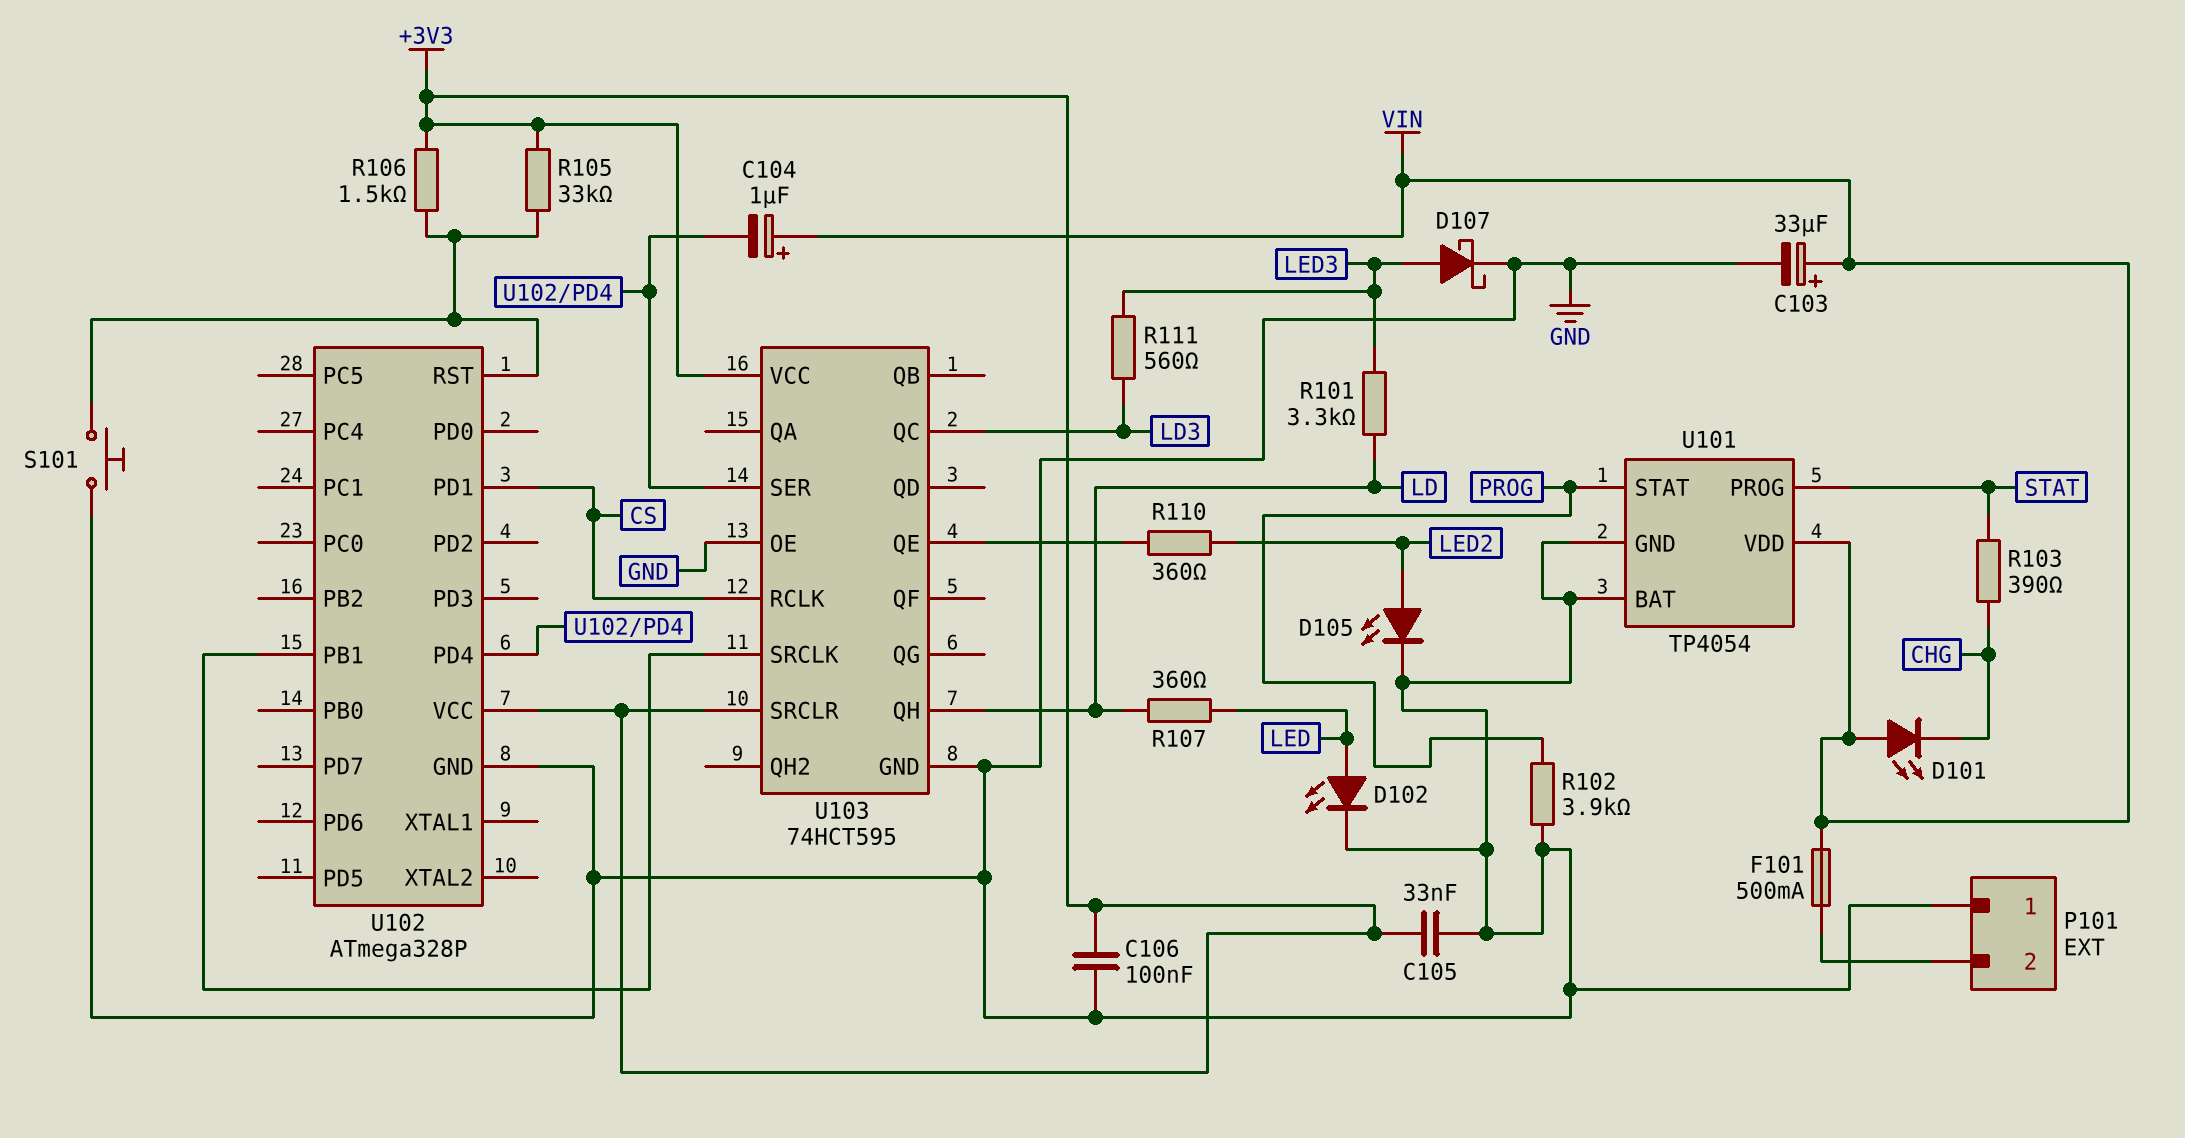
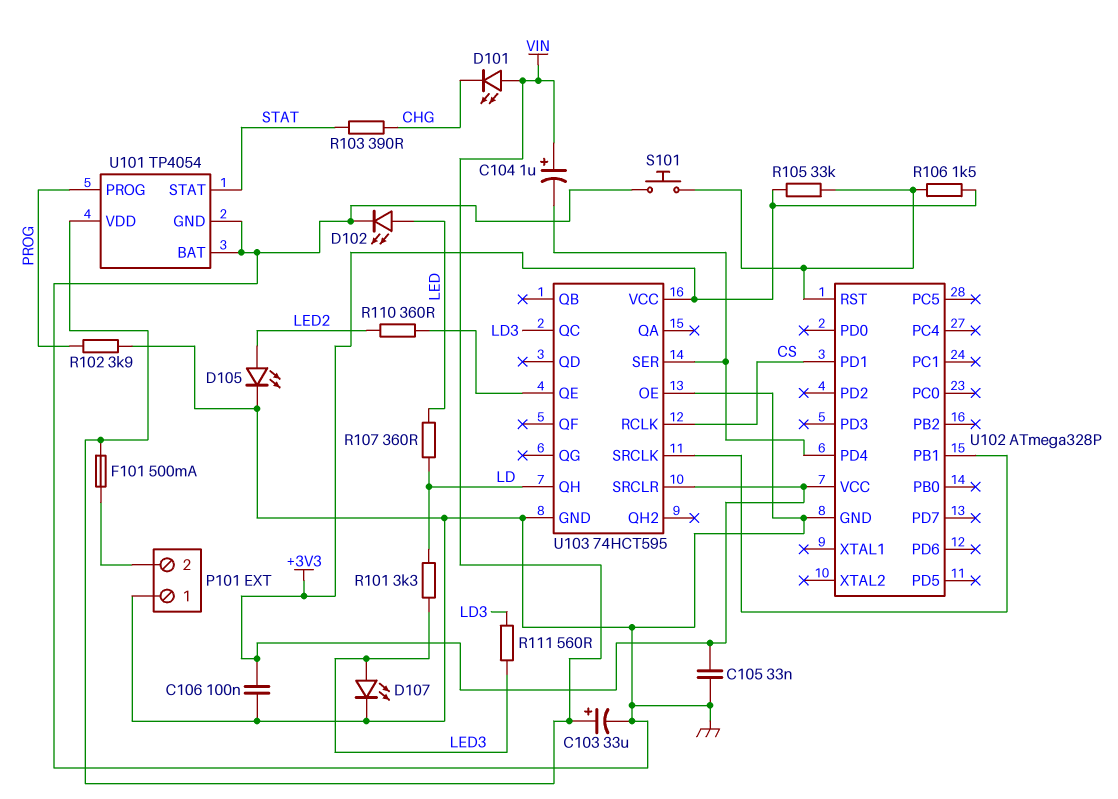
D107: schottky (A LED3, K GND) -> LED (A LED3, K GND)
U101 pin PROG: STAT -> PROG
U101 pin STAT: PROG -> STAT

